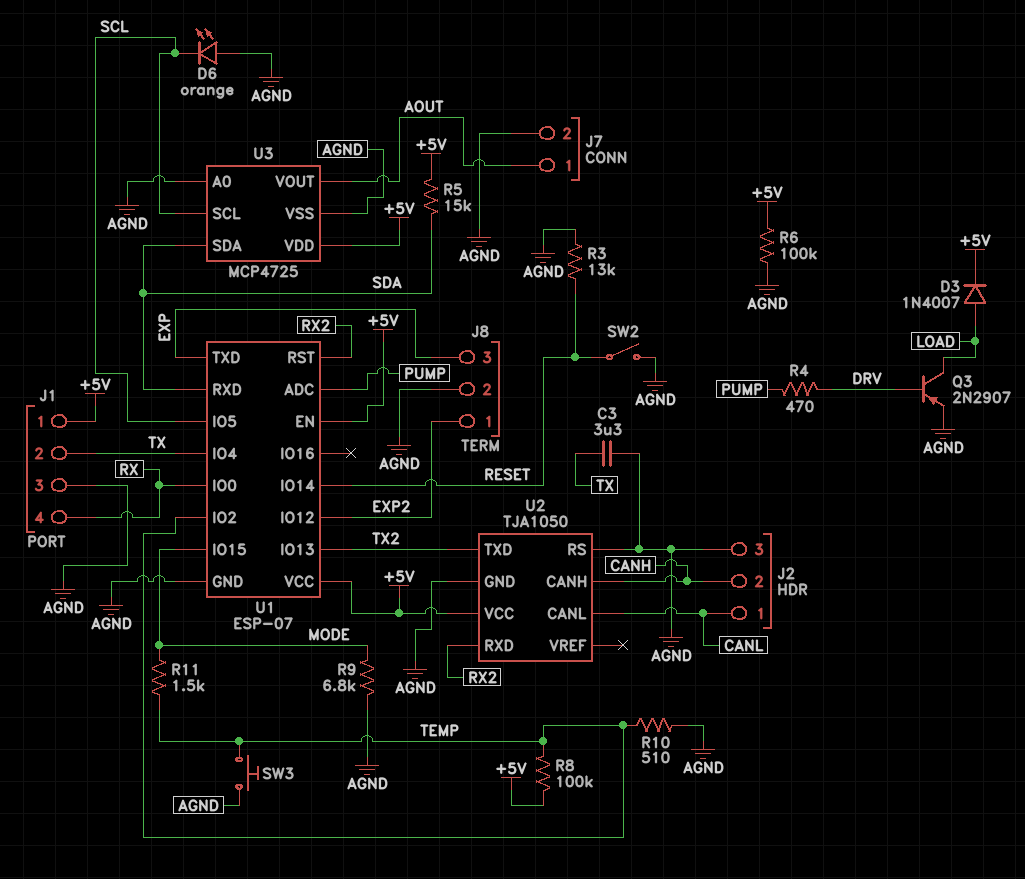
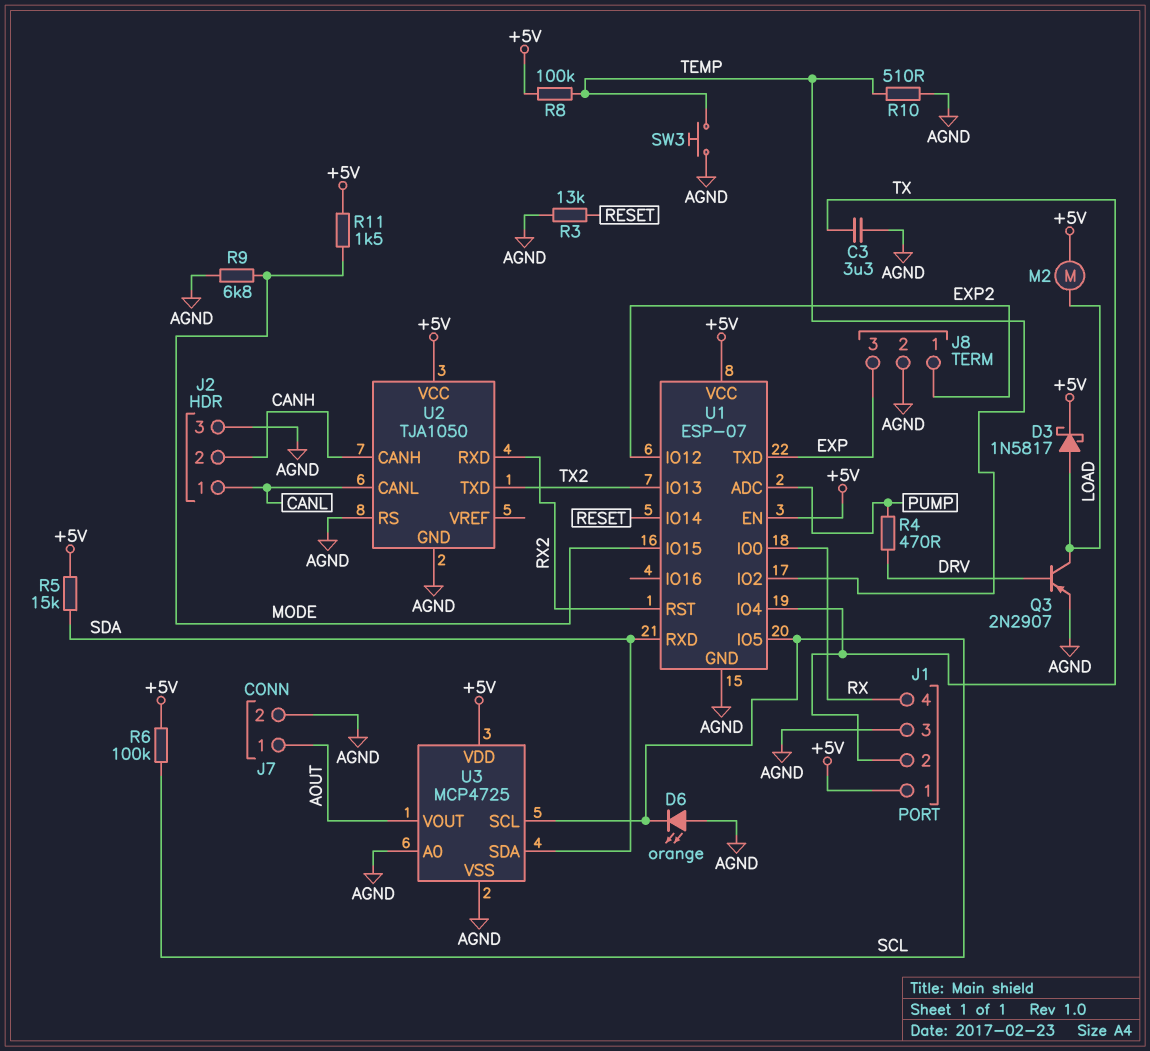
D3: diode 1N4007 (A LOAD, K +5V) -> schottky 1N5817 (A LOAD, K +5V)
M2: none -> motor (+5V, LOAD)
R6: 100k (+5V, AGND) -> 100k (+5V, SCL)
R11: 1.5k (MODE, TEMP) -> 1.5k (+5V, MODE)
SW2: switch (AGND, RESET) -> none

